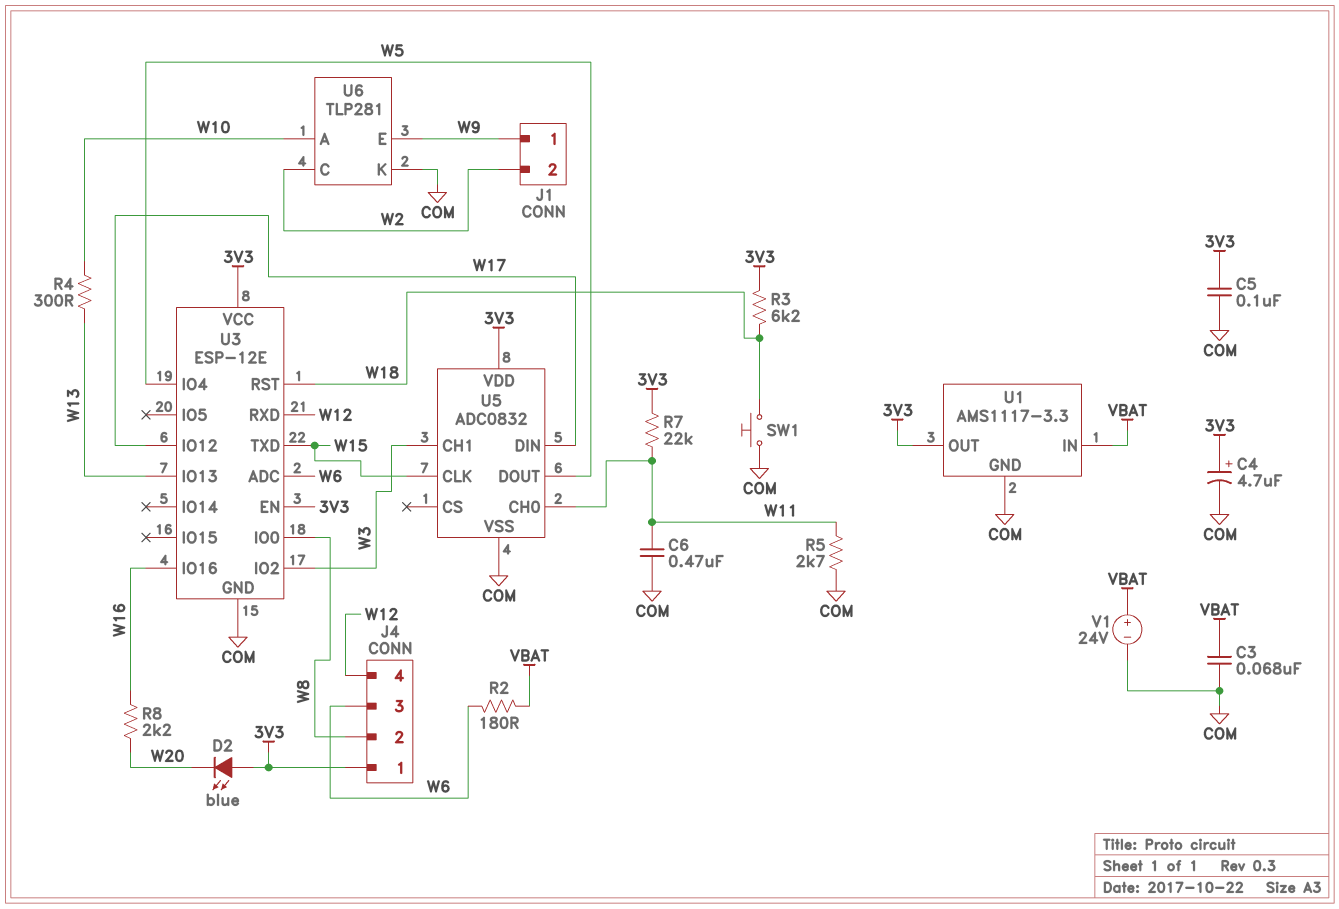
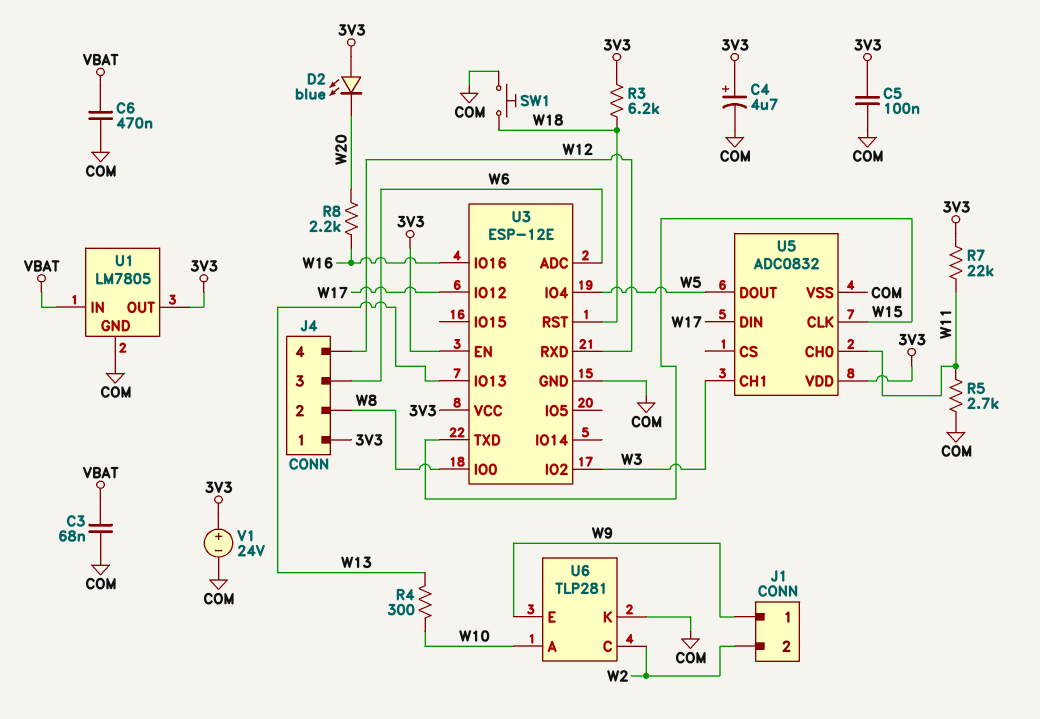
C6: 470nF (COM, W11) -> 470nF (COM, VBAT)
R2: 180 (VBAT, W6) -> none
U1: AMS1117-3.3 -> LM7805
V1: 24V (plus VBAT, minus COM) -> 24V (plus 3V3, minus COM)

